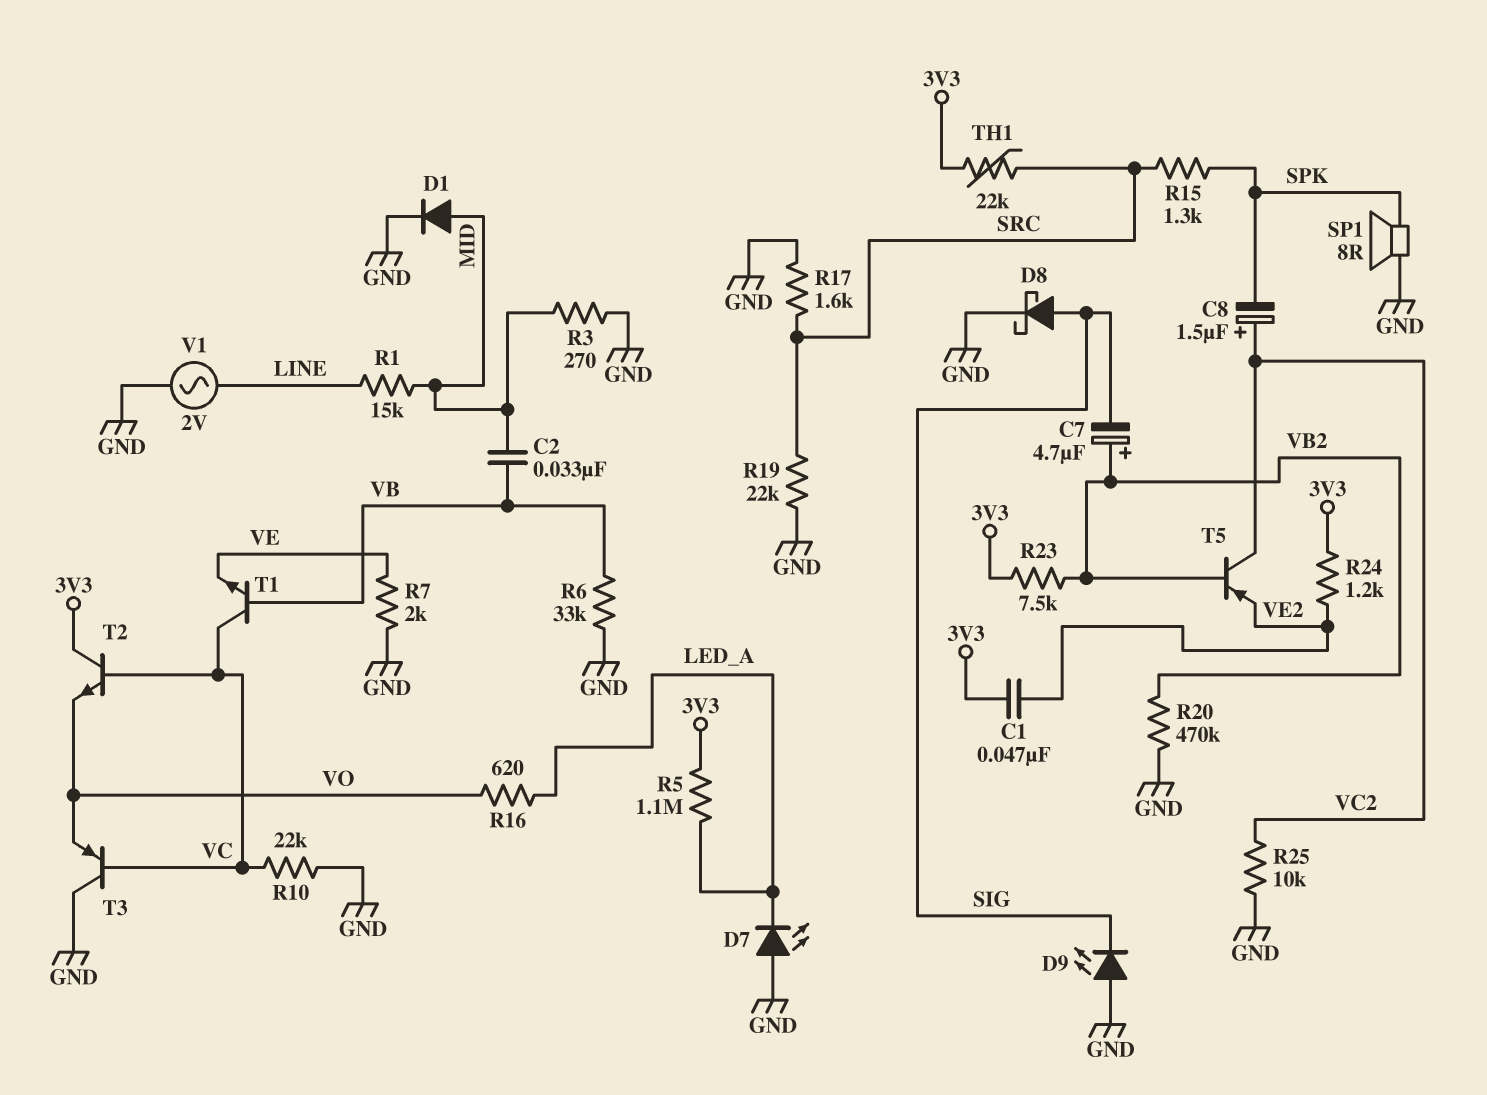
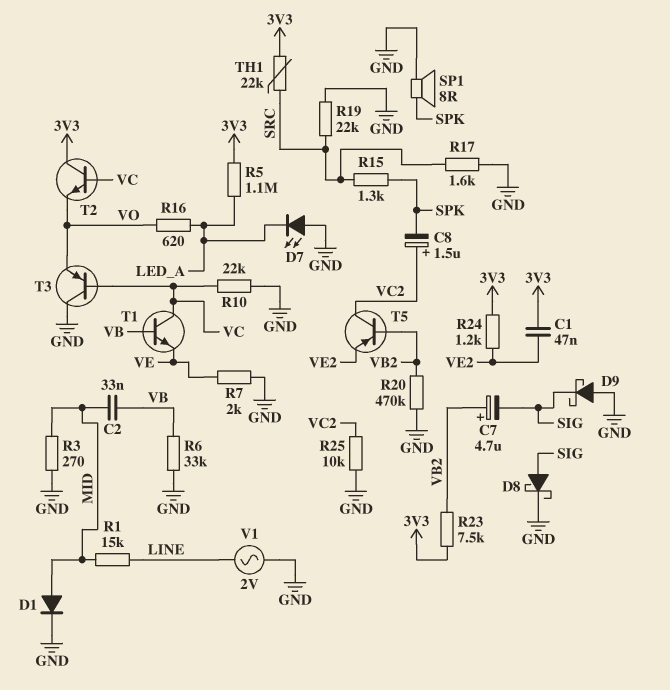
D9: LED (A GND, K SIG) -> schottky (A GND, K SIG)

